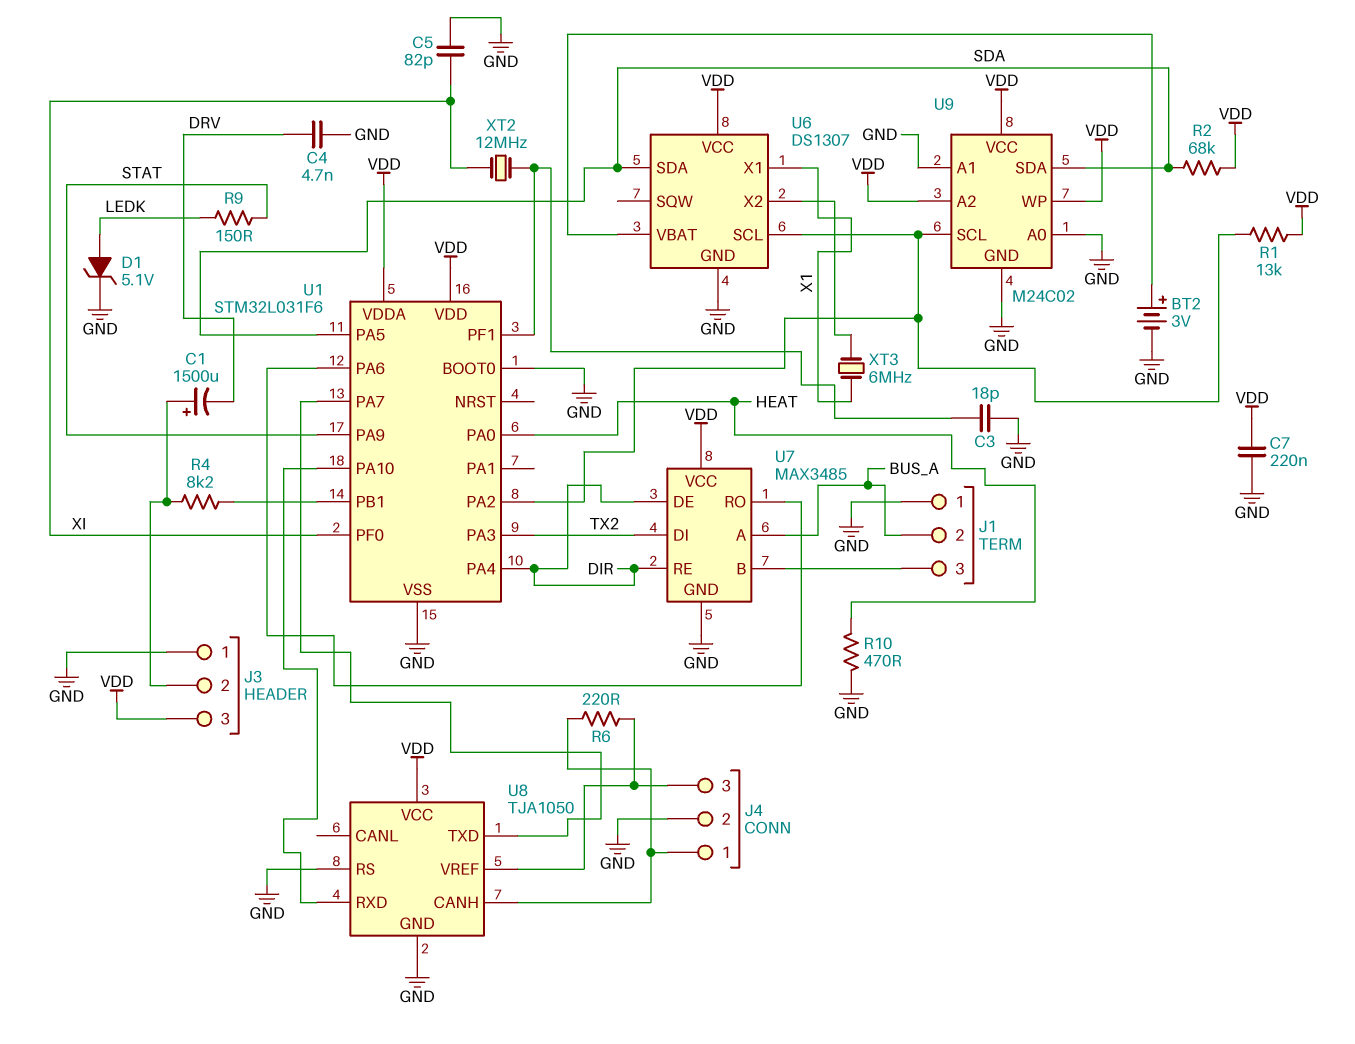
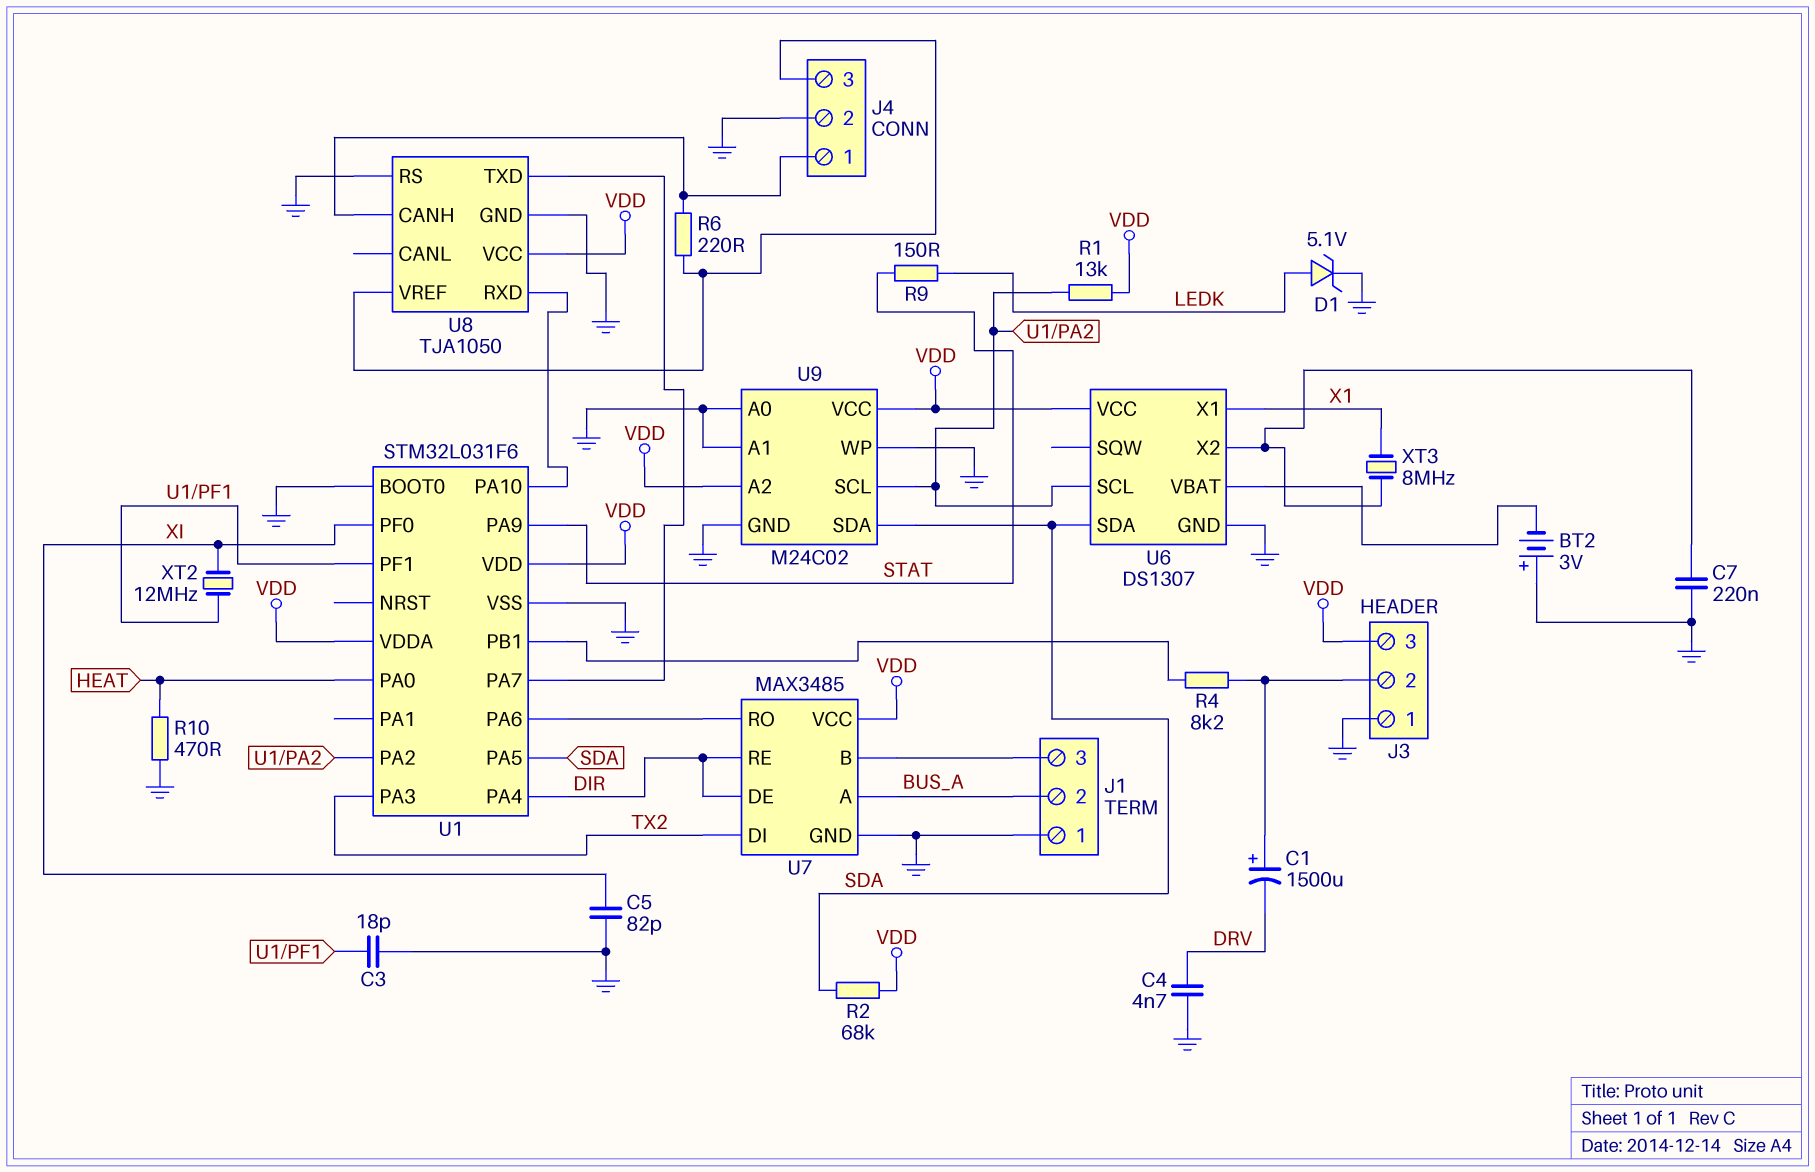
BT2: 3V (plus U6/VBAT, minus GND) -> 3V (plus GND, minus U6/VBAT)
C7: 220nF (GND, VDD) -> 220nF (GND, U6/X2)
U9 pin WP: VDD -> GND
XT3: 6MHz (U6/X2, X1) -> 8MHz (U6/X2, X1)

